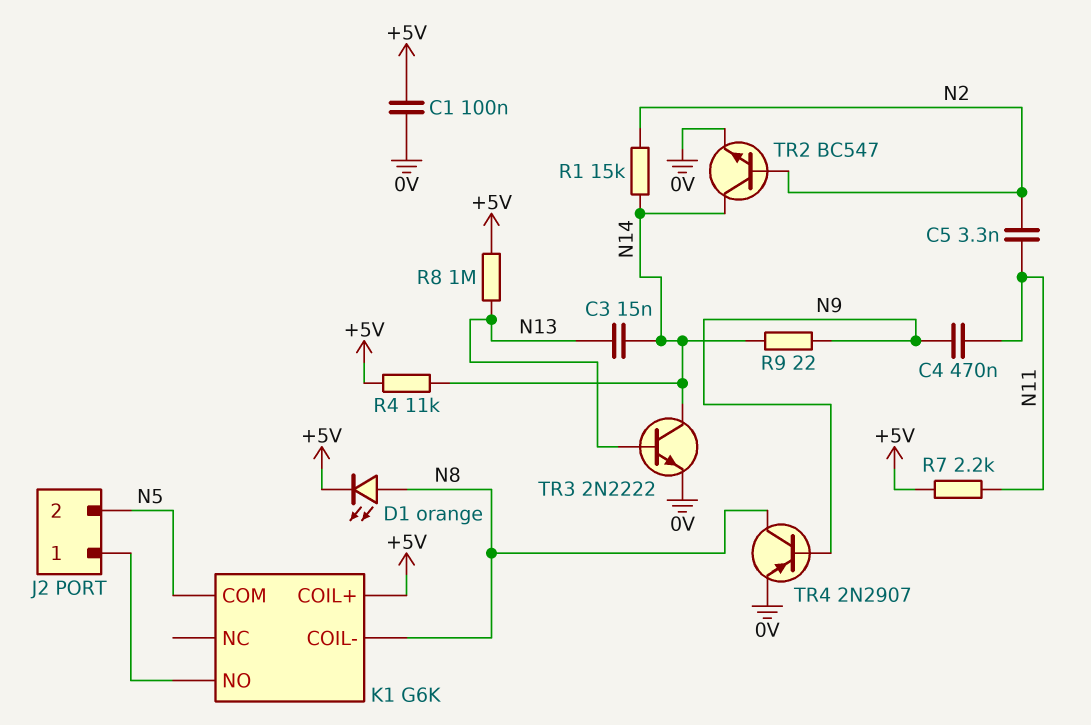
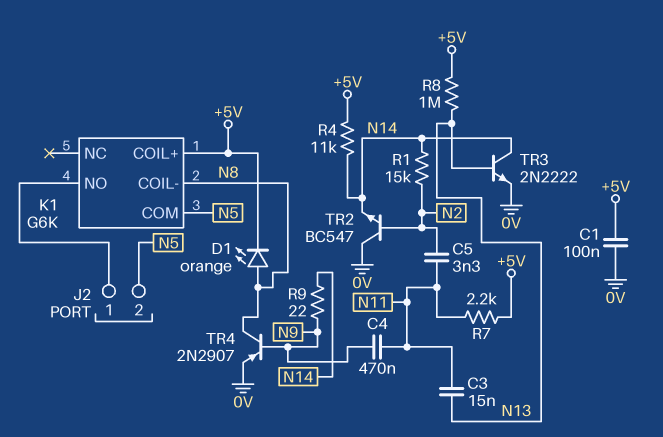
C3: 15nF (N13, N14) -> 15nF (N11, N13)
TR2: NPN BC547 (B N2, C N14, E 0V) -> NPN BC547 (B N2, C 0V, E N14)

